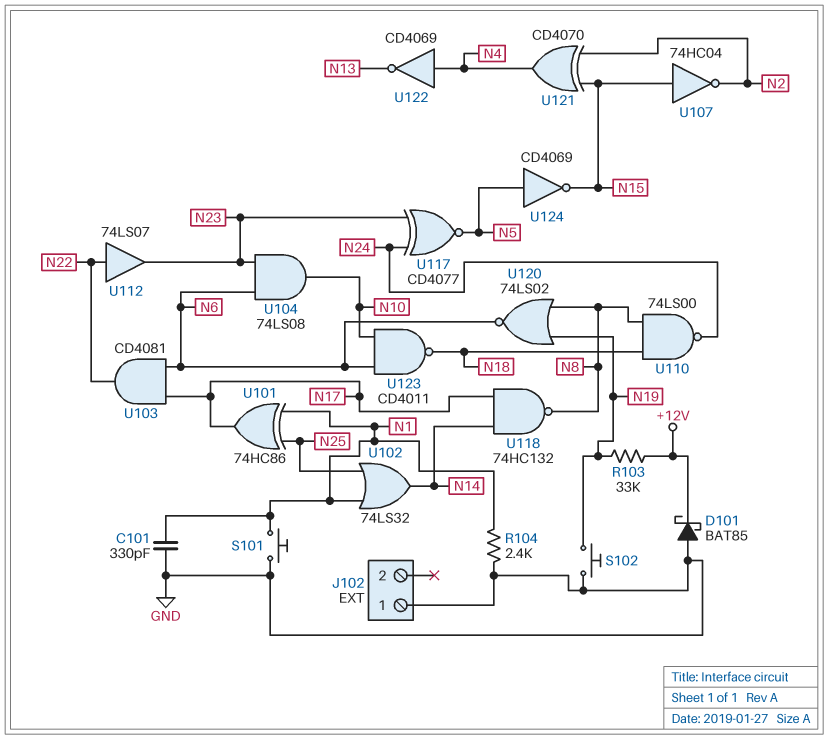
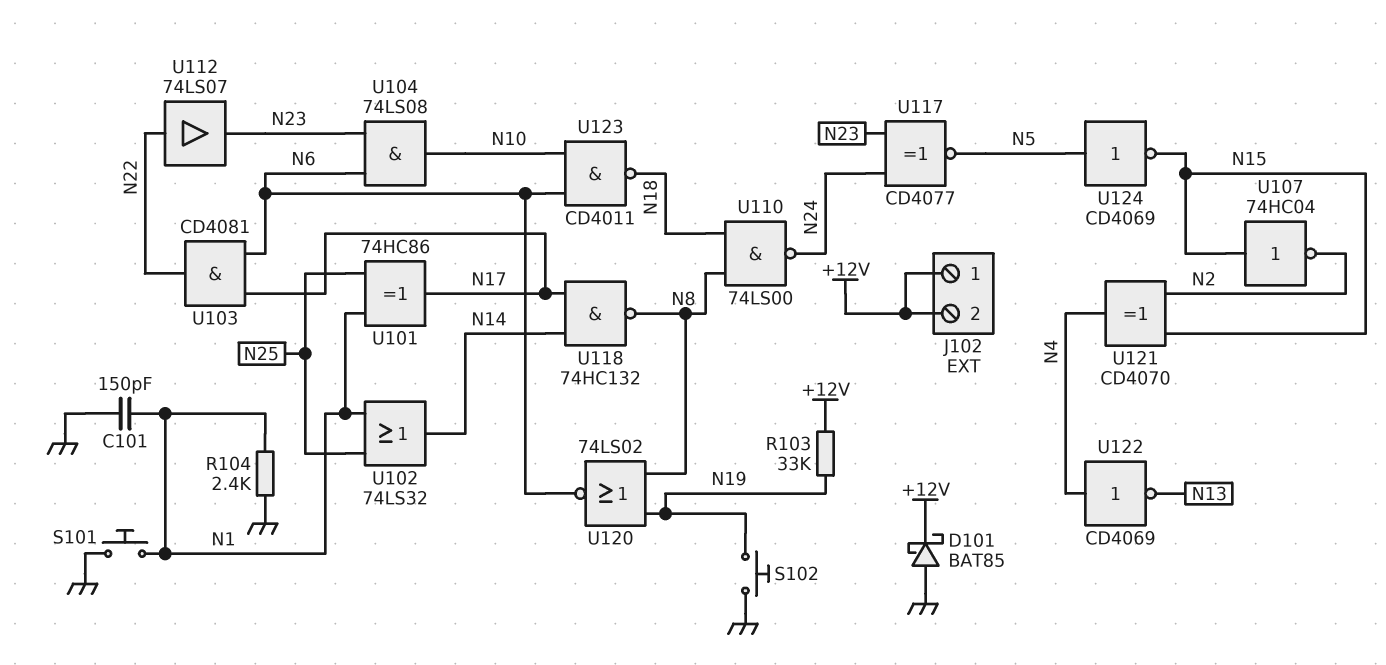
C101: 330pF (GND, N1) -> 150pF (GND, N1)
J102 pin 1: GND -> +12V
J102 pin 2: none -> +12V

